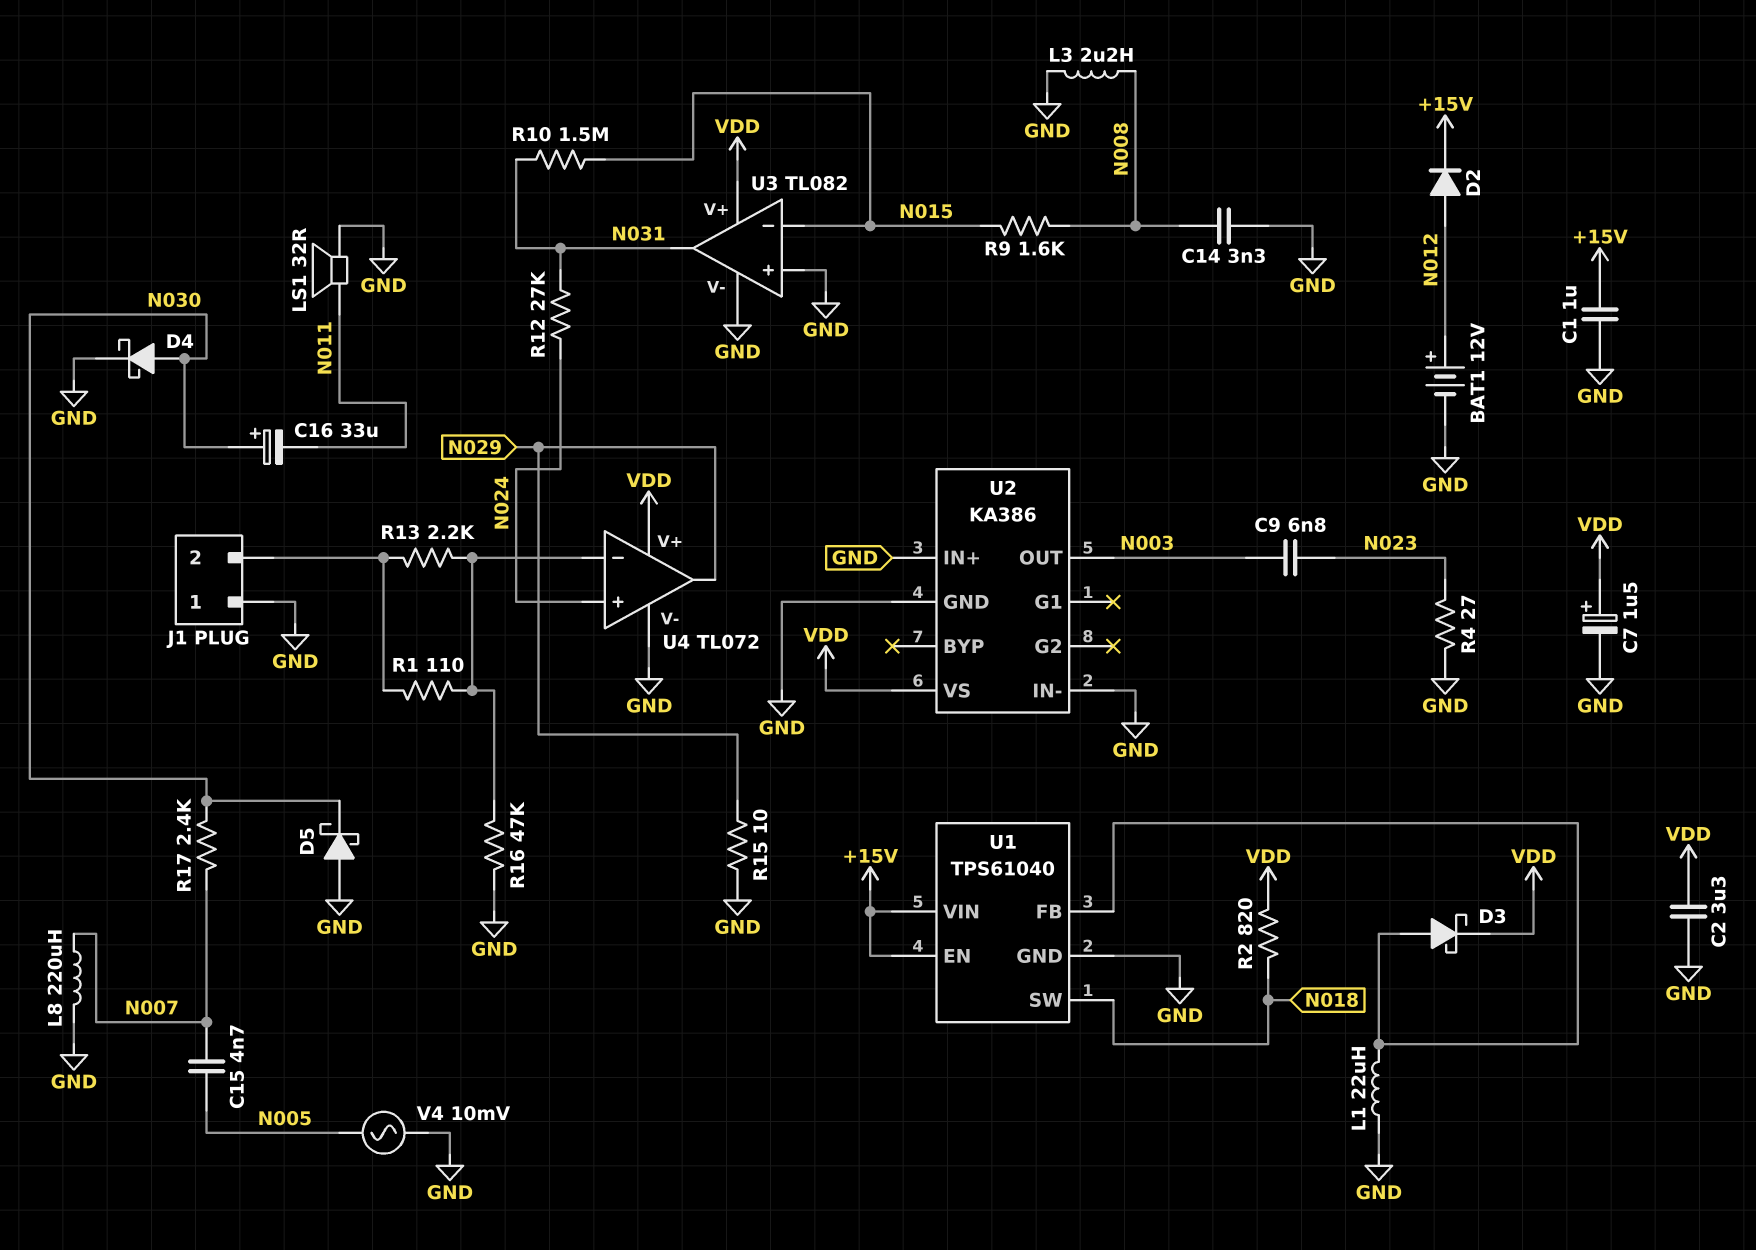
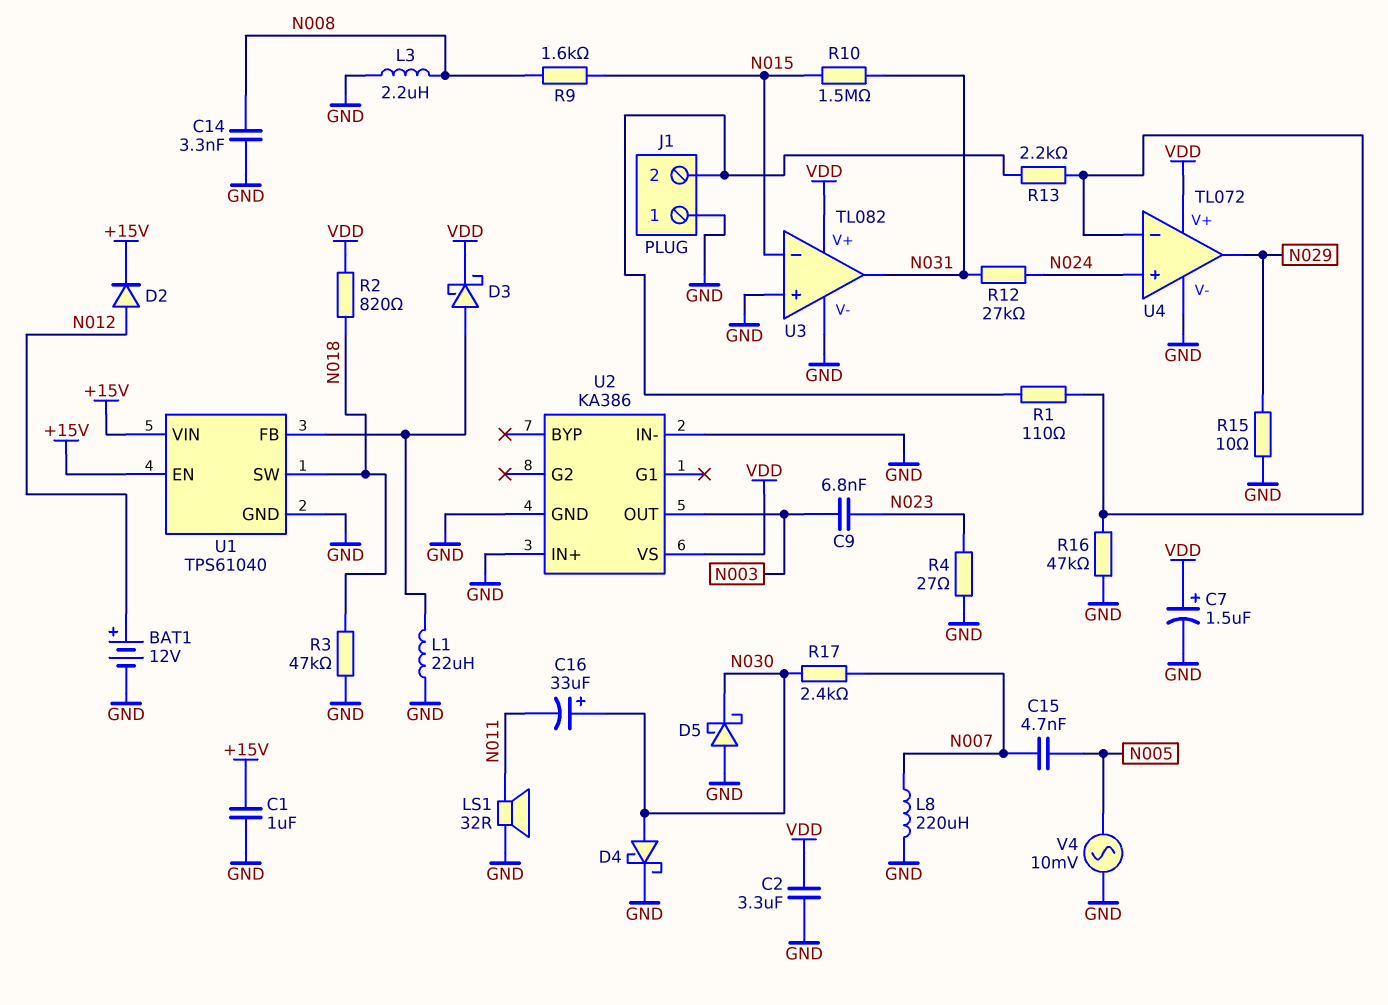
R3: none -> 47k (GND, N018)

